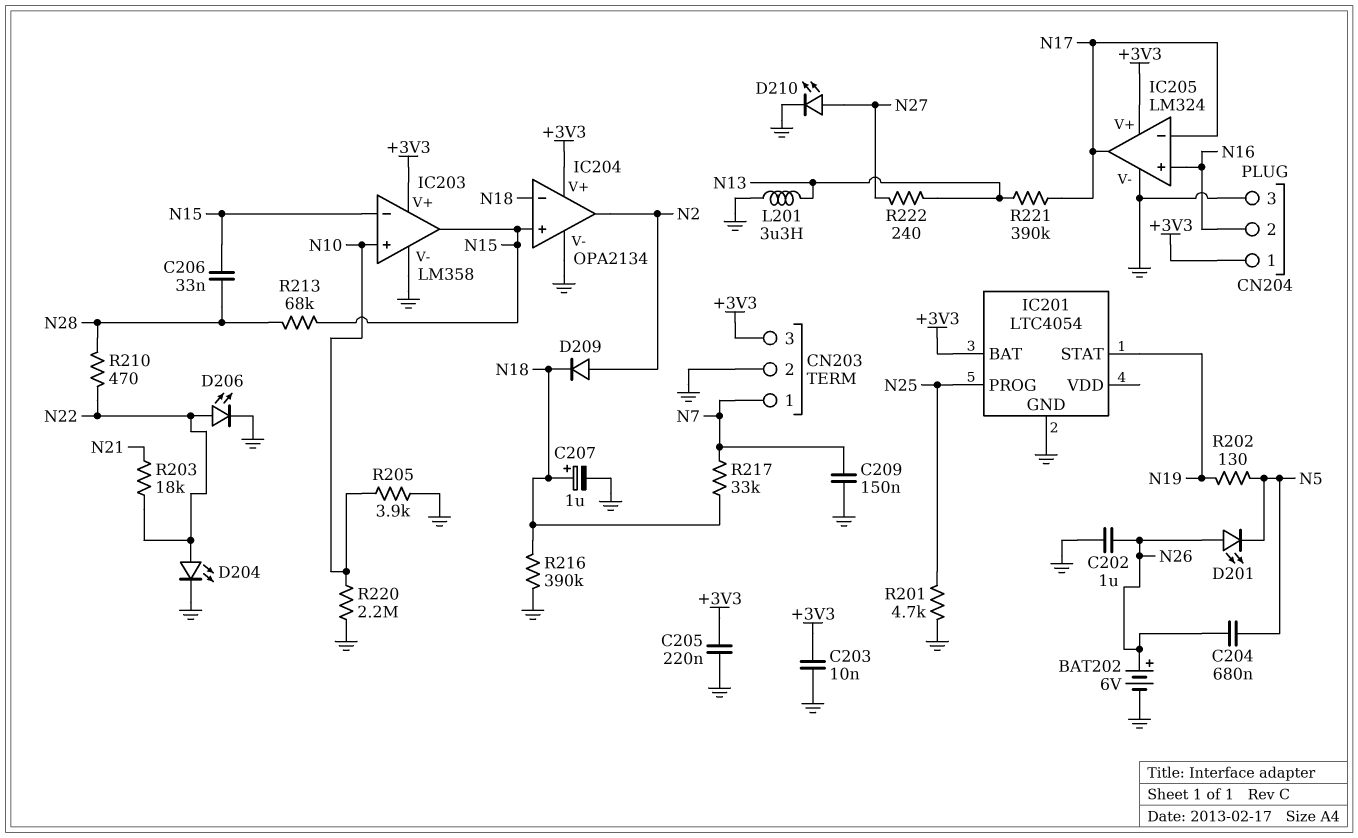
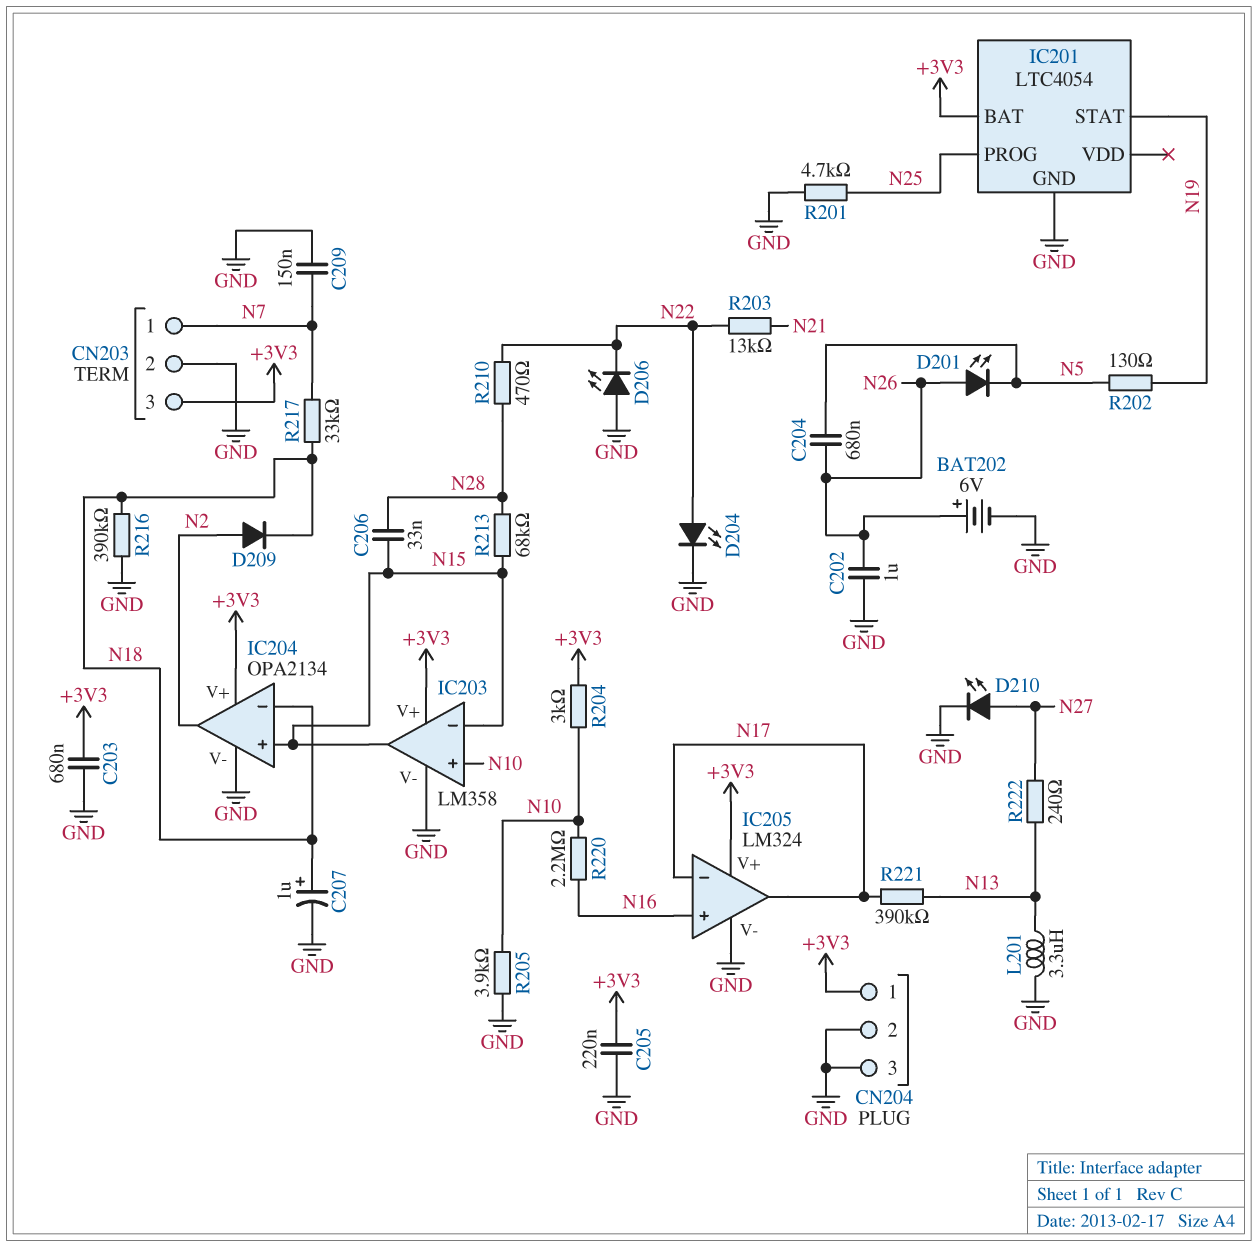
C203: 10nF (+3V3, GND) -> 680nF (+3V3, GND)
CN204 pin 2: N16 -> GND
D206: LED (A N22, K GND) -> LED (A GND, K N22)
R203: 18k (N21, N22) -> 13k (N21, N22)
R204: none -> 3k (+3V3, N10)
R220: 2.2M (GND, N10) -> 2.2M (N10, N16)

